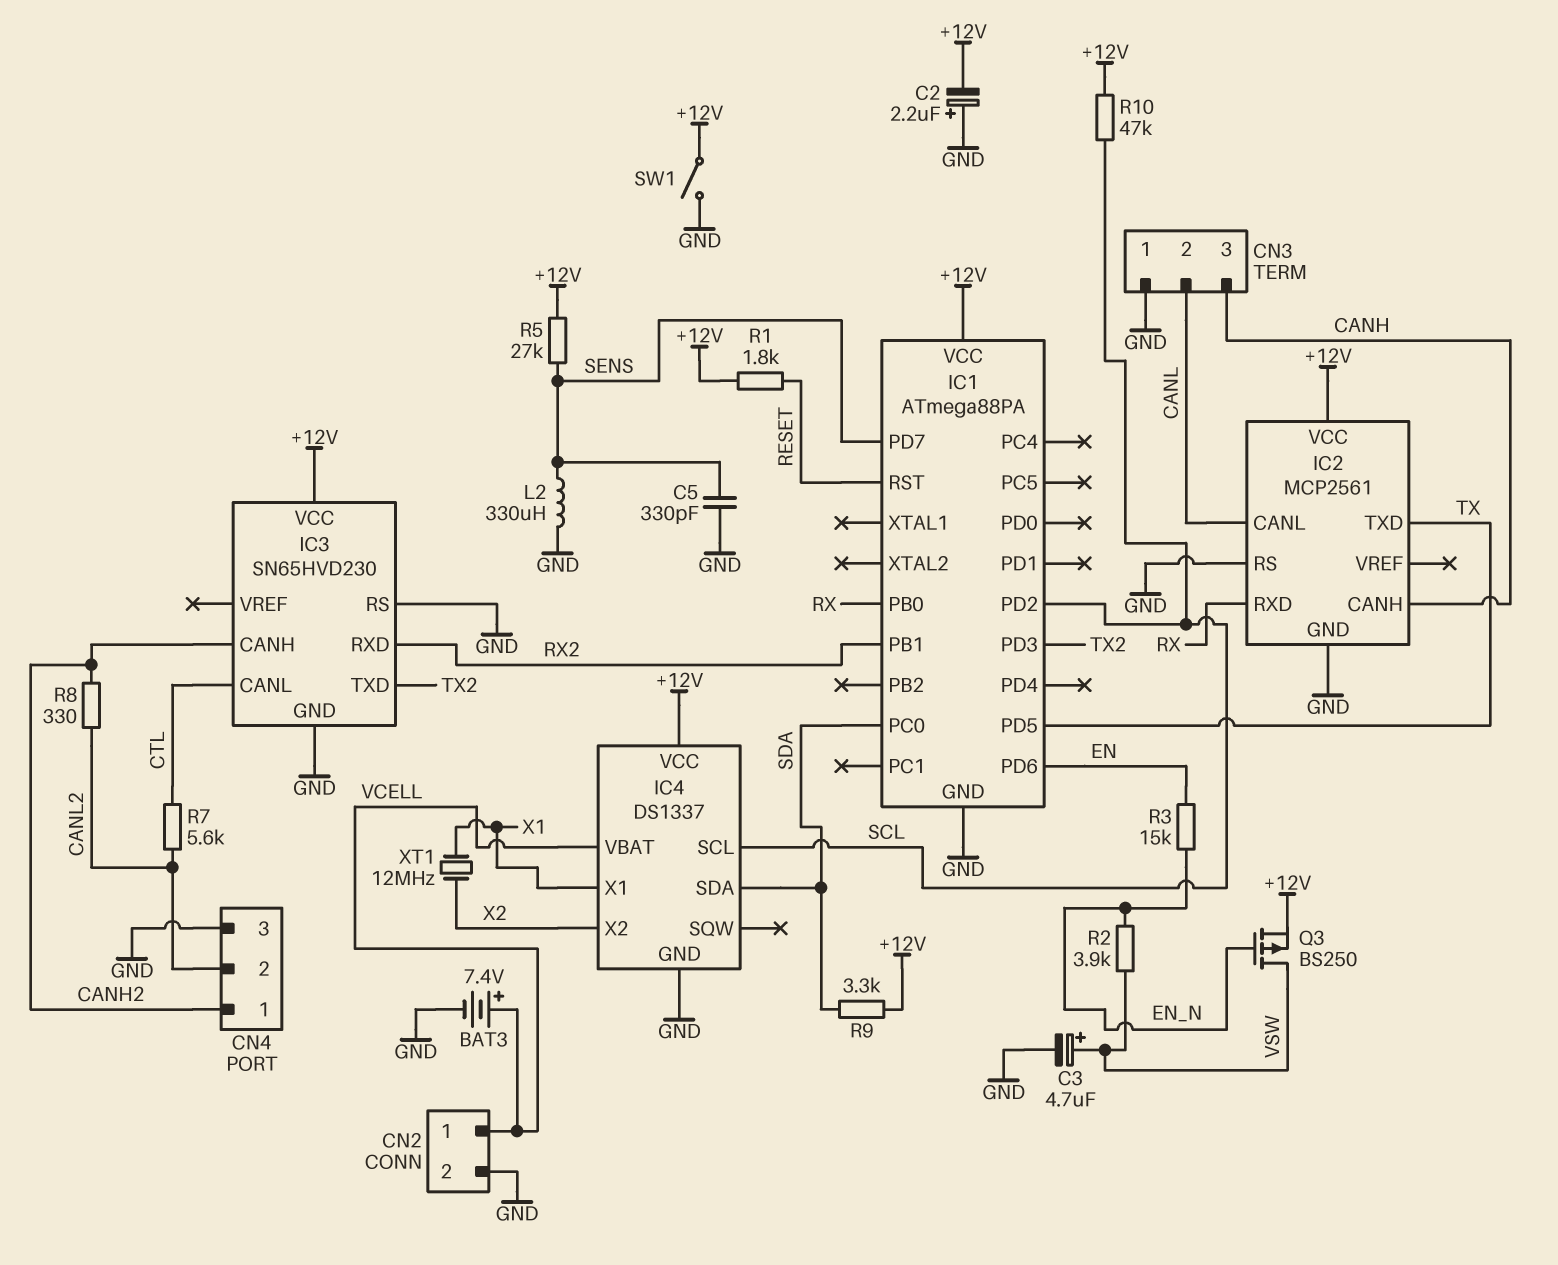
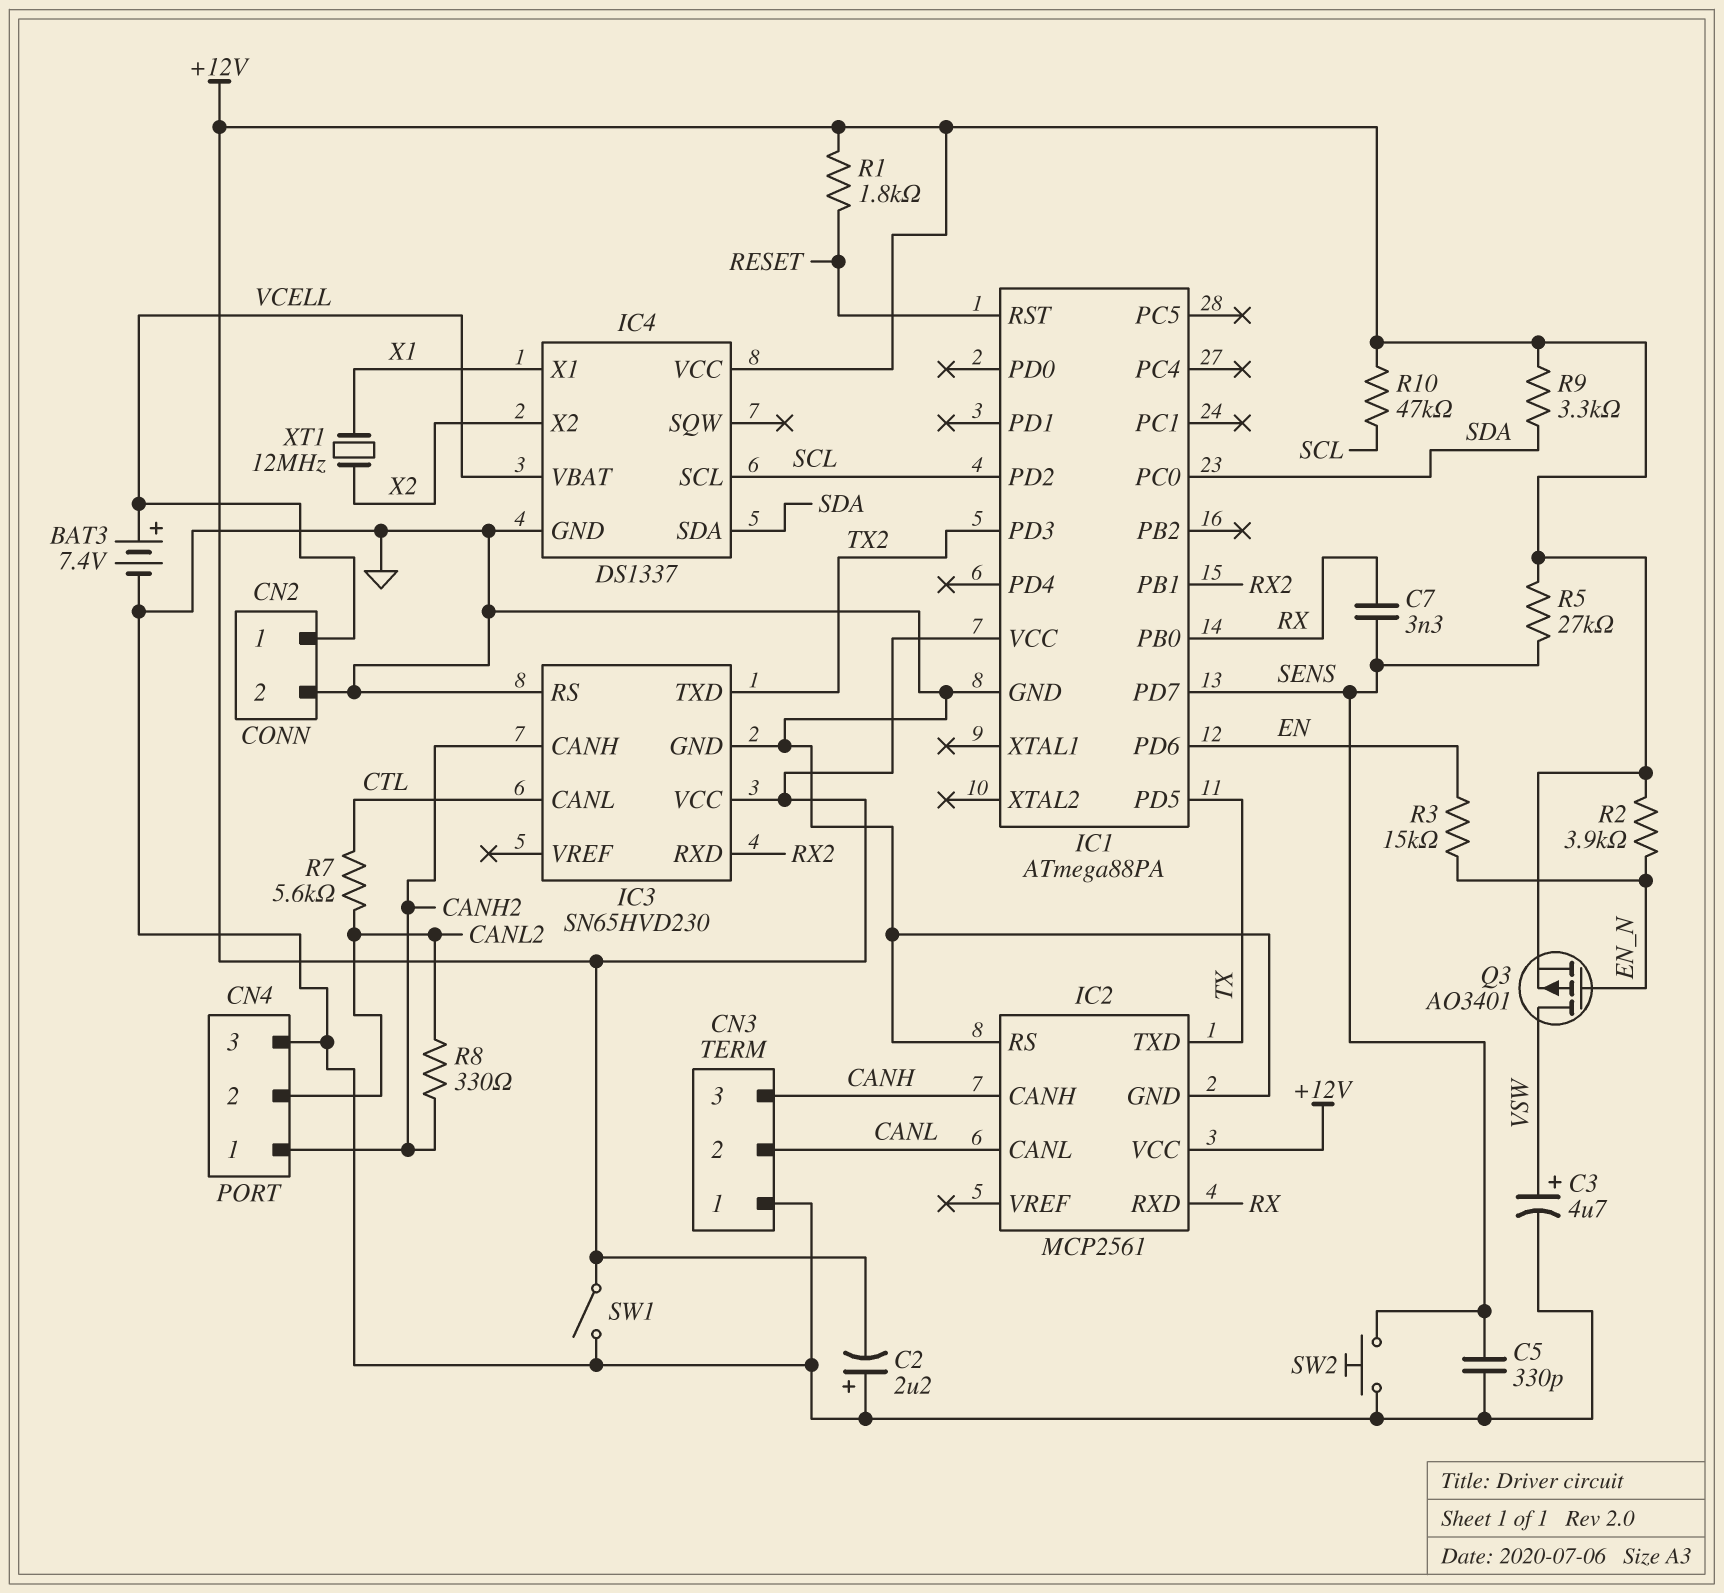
C7: none -> 3.3nF (RX, SENS)
L2: 330uH (GND, SENS) -> none
Q3: PMOS BS250 (G EN_N, D VSW, S +12V) -> PMOS AO3401 (G EN_N, D VSW, S +12V)
R2: 3.9k (EN_N, VSW) -> 3.9k (+12V, EN_N)
SW2: none -> button (GND, SENS)

